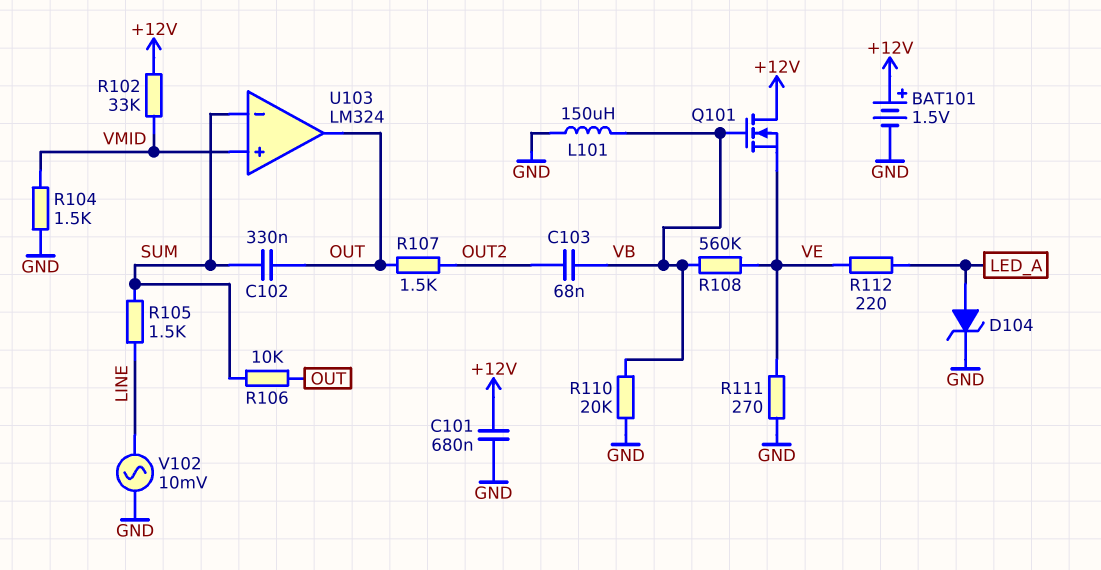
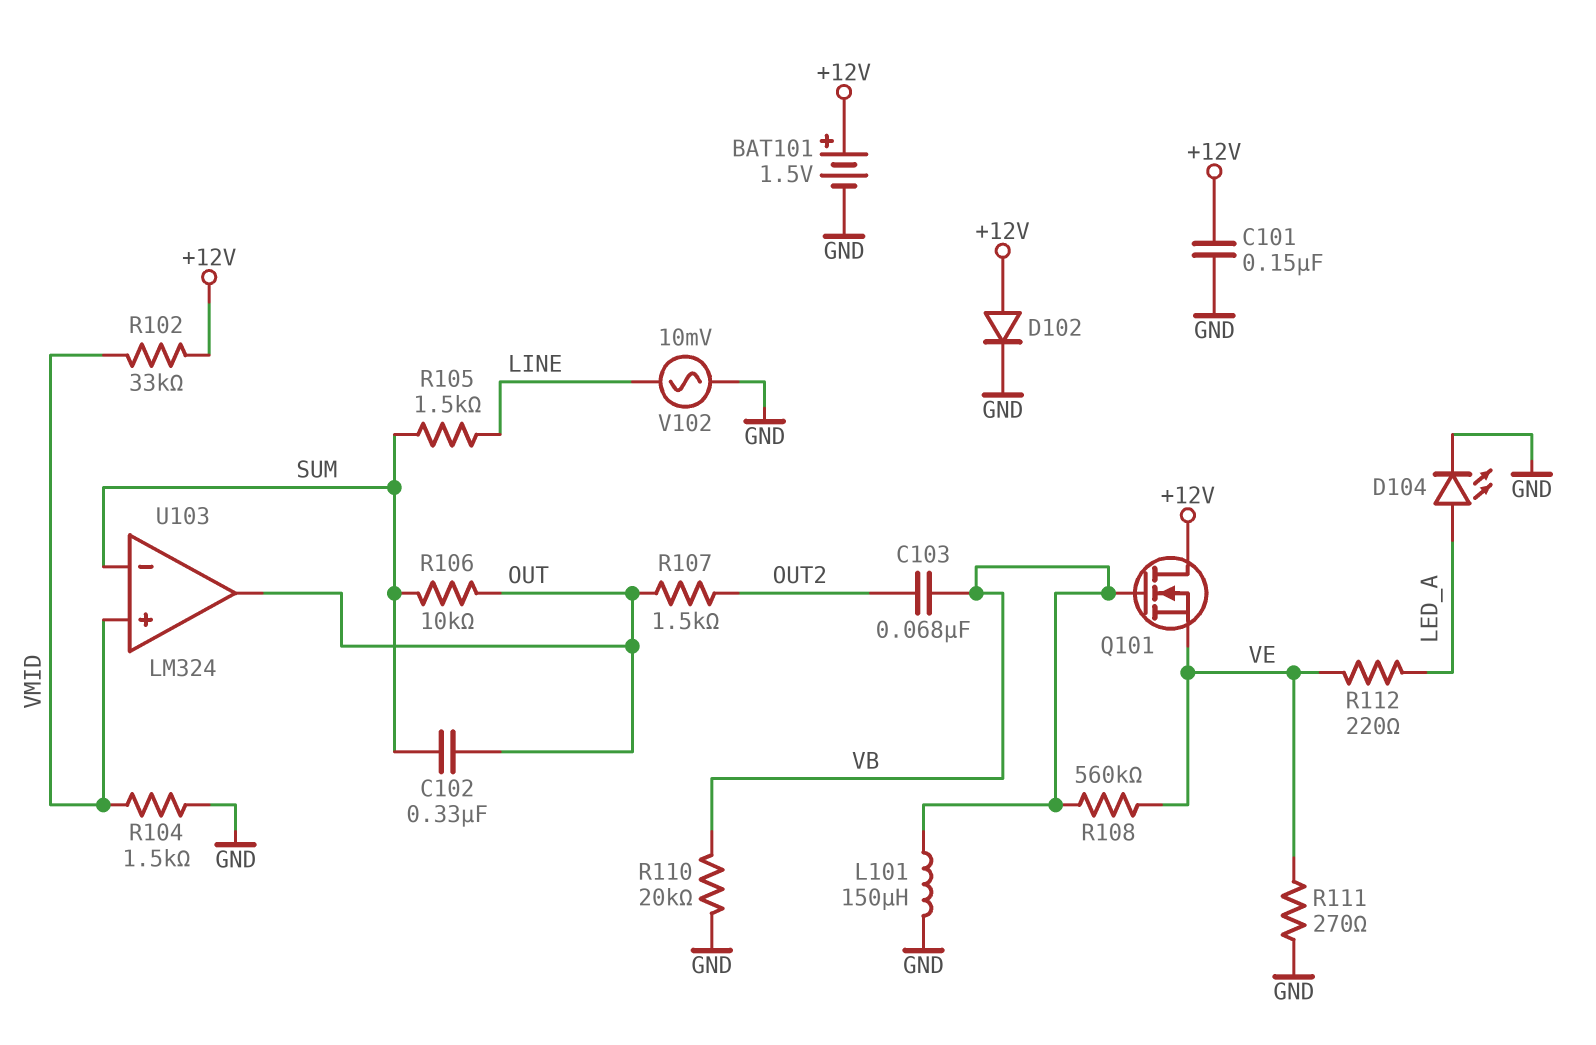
C101: 680nF (+12V, GND) -> 150nF (+12V, GND)
D102: none -> diode (A +12V, K GND)
D104: zener (A LED_A, K GND) -> LED (A LED_A, K GND)

